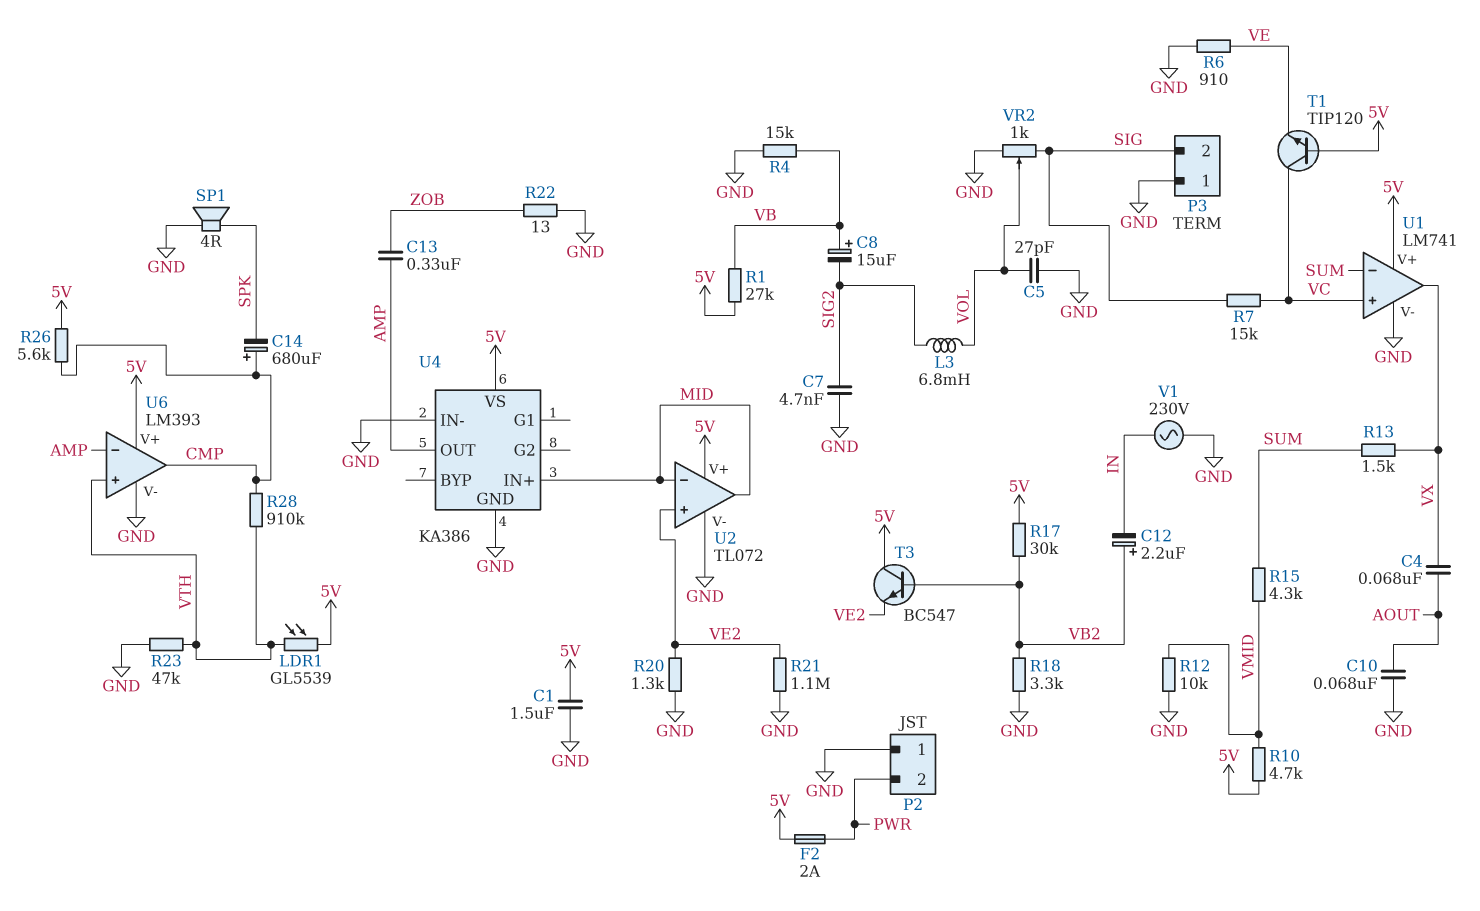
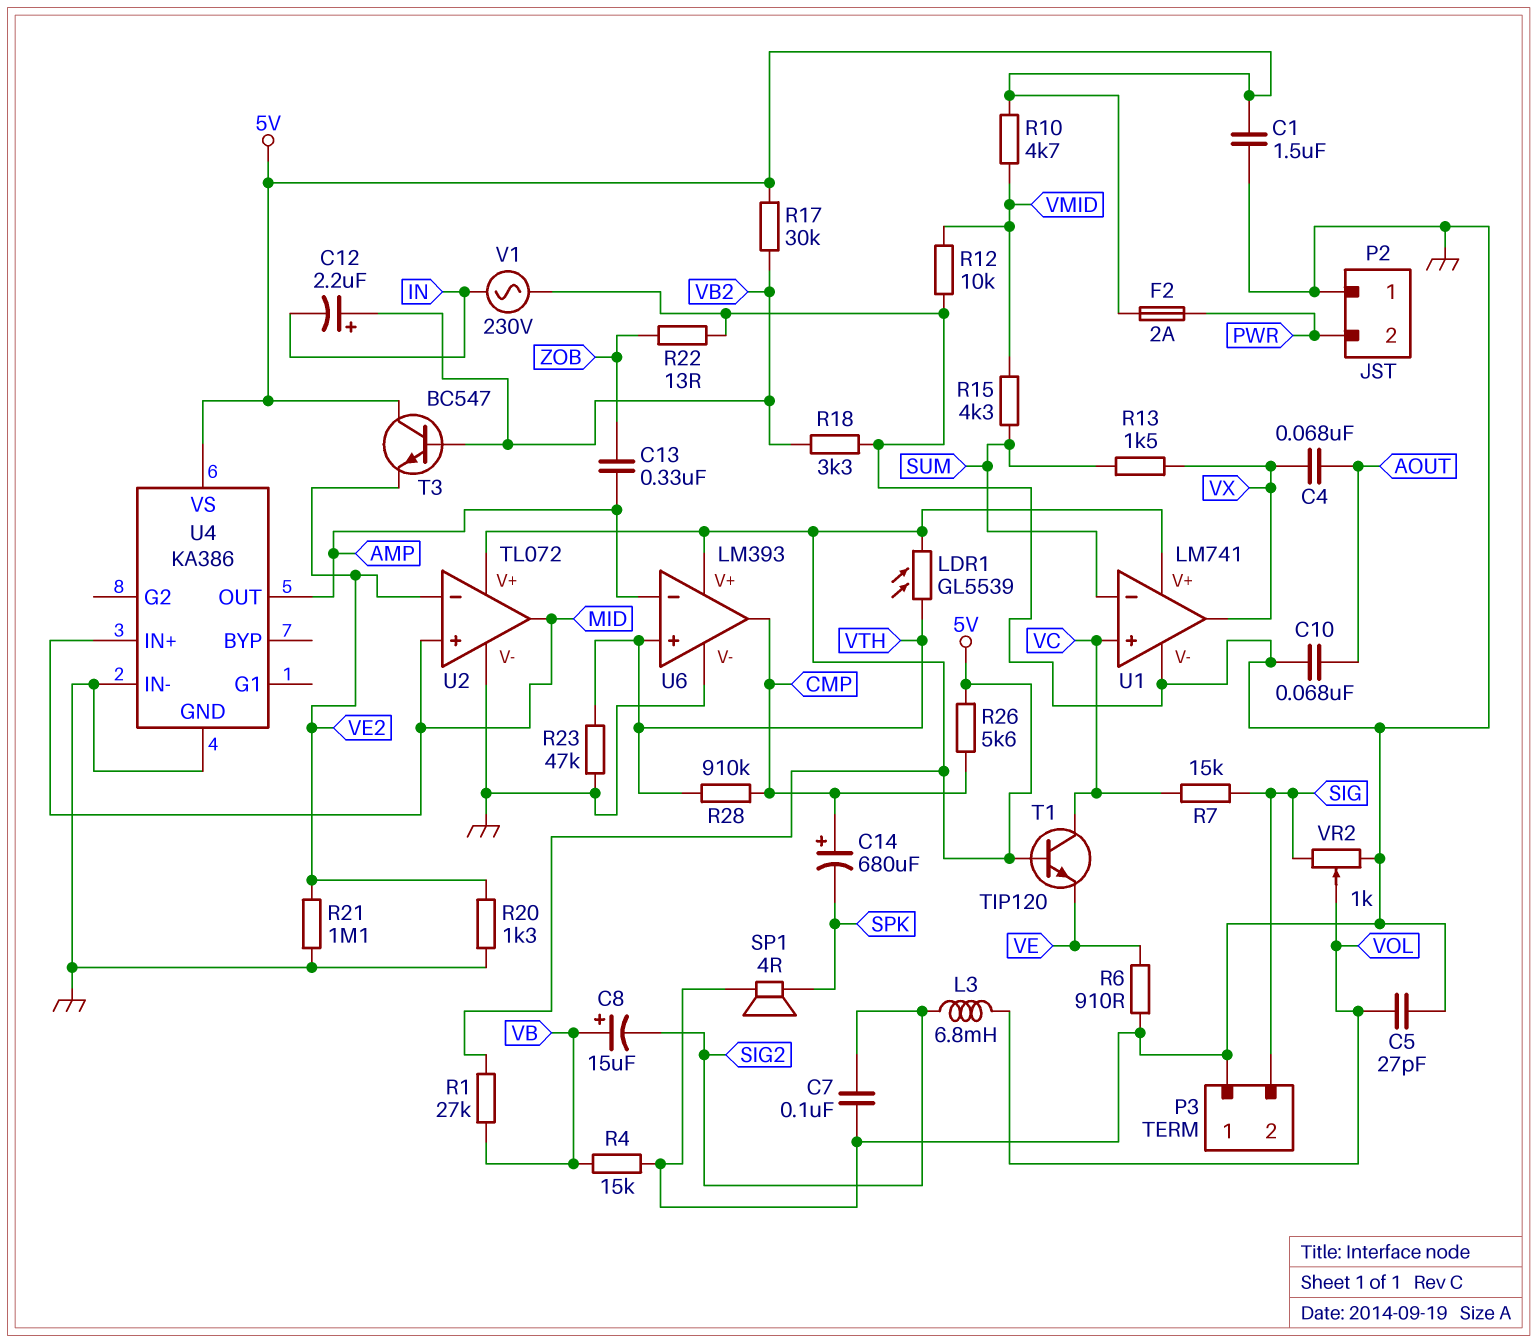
C7: 4.7nF (GND, SIG2) -> 100nF (GND, SIG2)
U2 pin in+: VE2 -> MID
U2 pin in-: MID -> VE2

